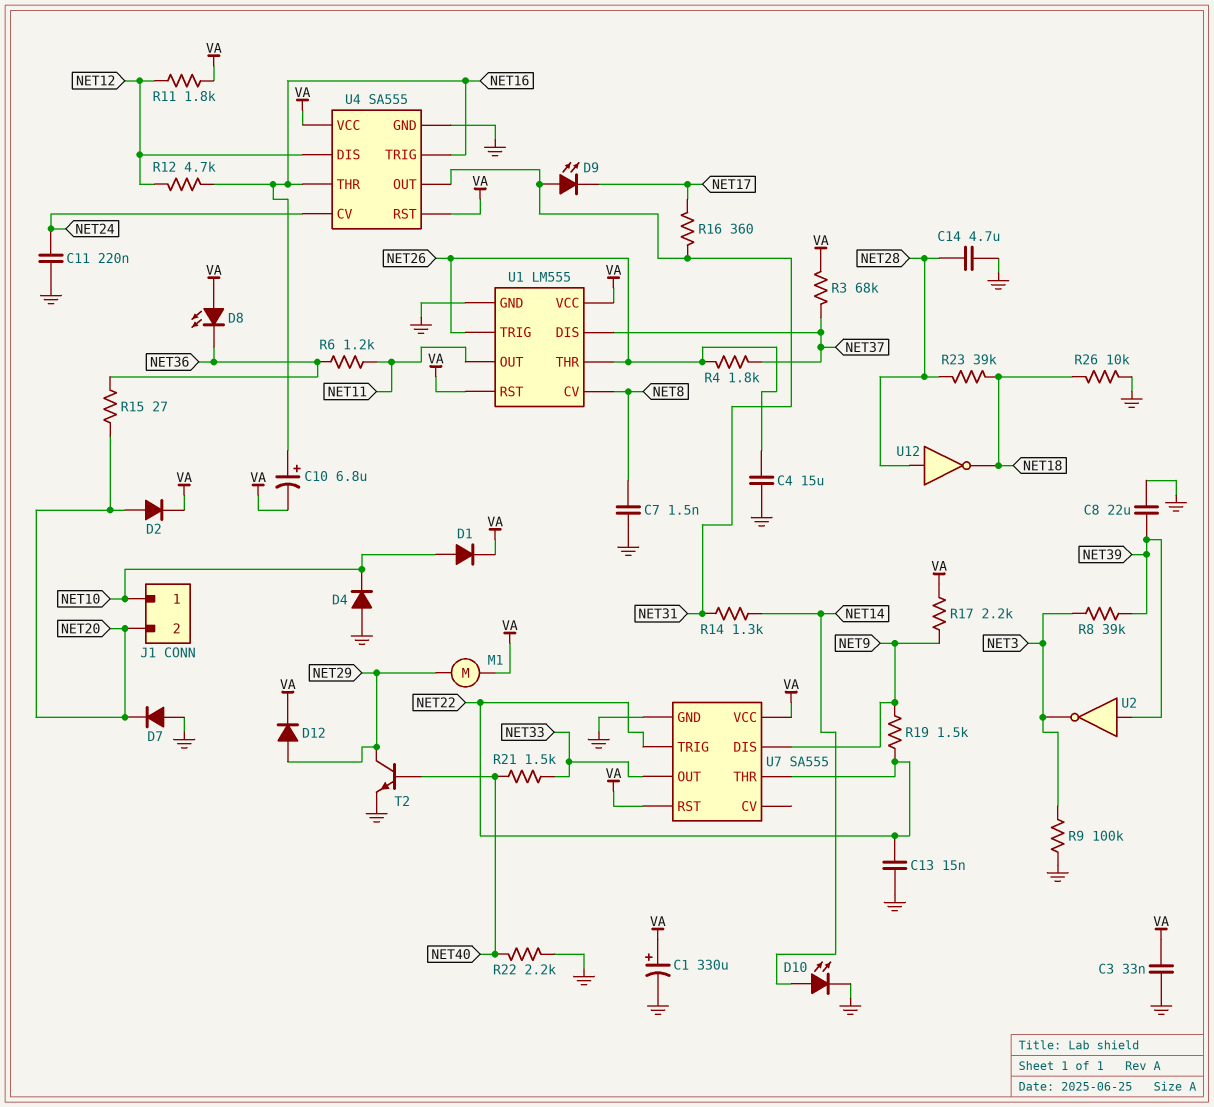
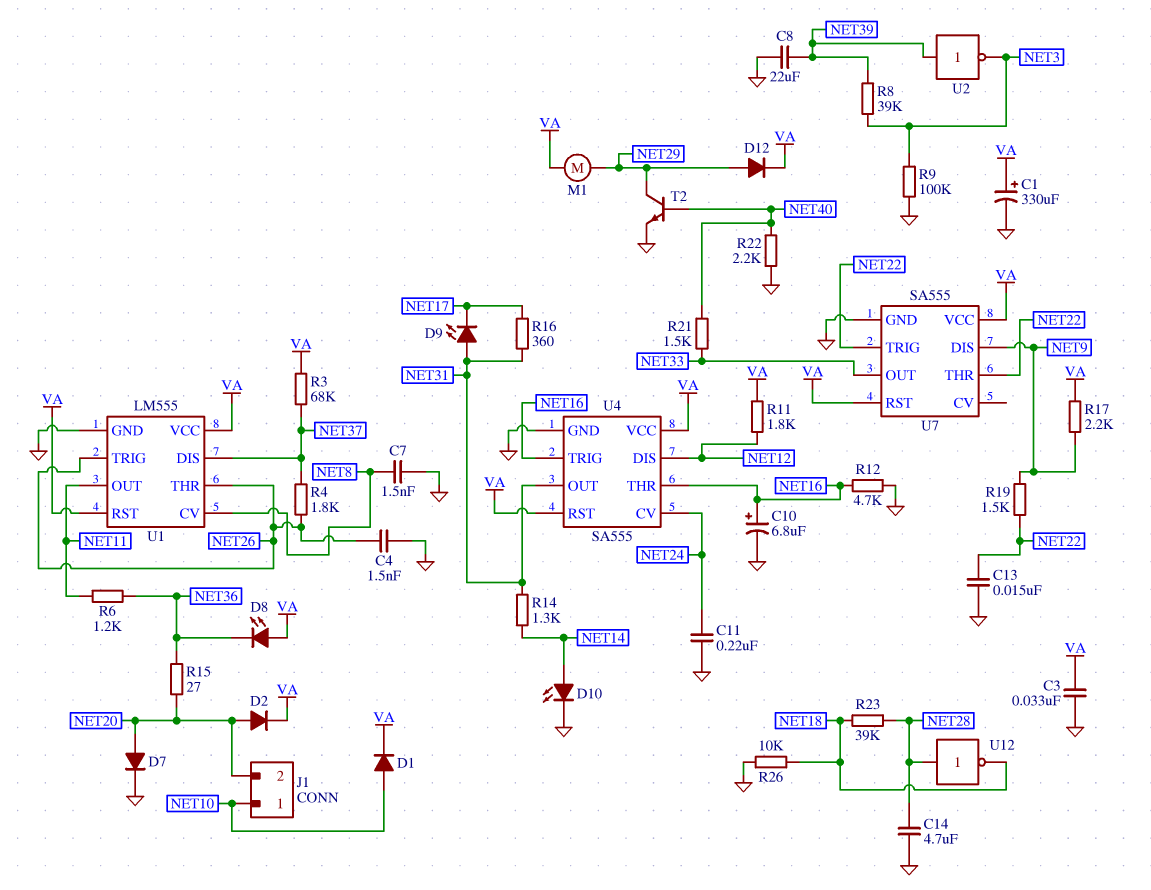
C4: 15uF (GND, NET26) -> 1.5nF (GND, NET26)
C10: 6.8uF (plus NET16, minus VA) -> 6.8uF (plus NET16, minus GND)
D4: diode (A GND, K NET10) -> none
D7: diode (A GND, K NET20) -> diode (A NET20, K GND)
R12: 4.7k (NET12, NET16) -> 4.7k (GND, NET16)

